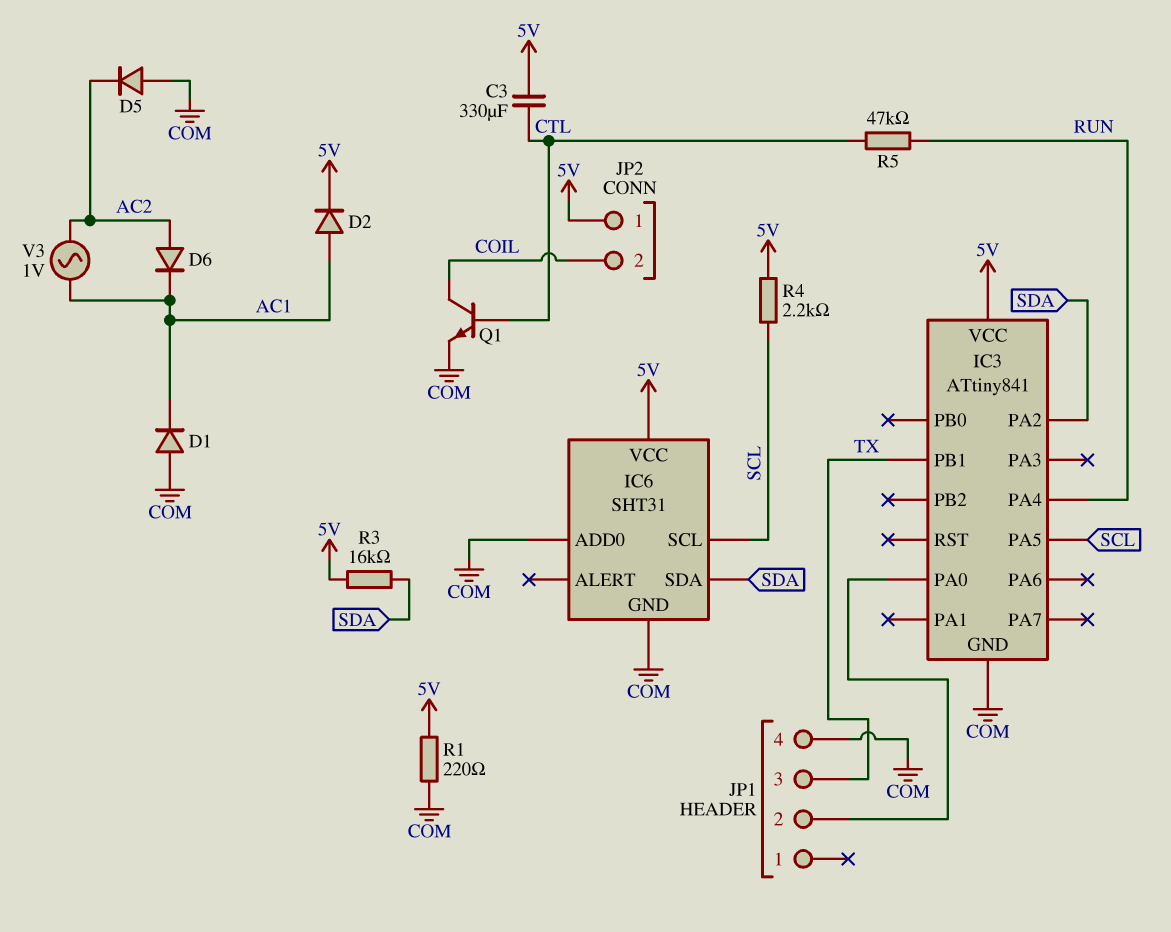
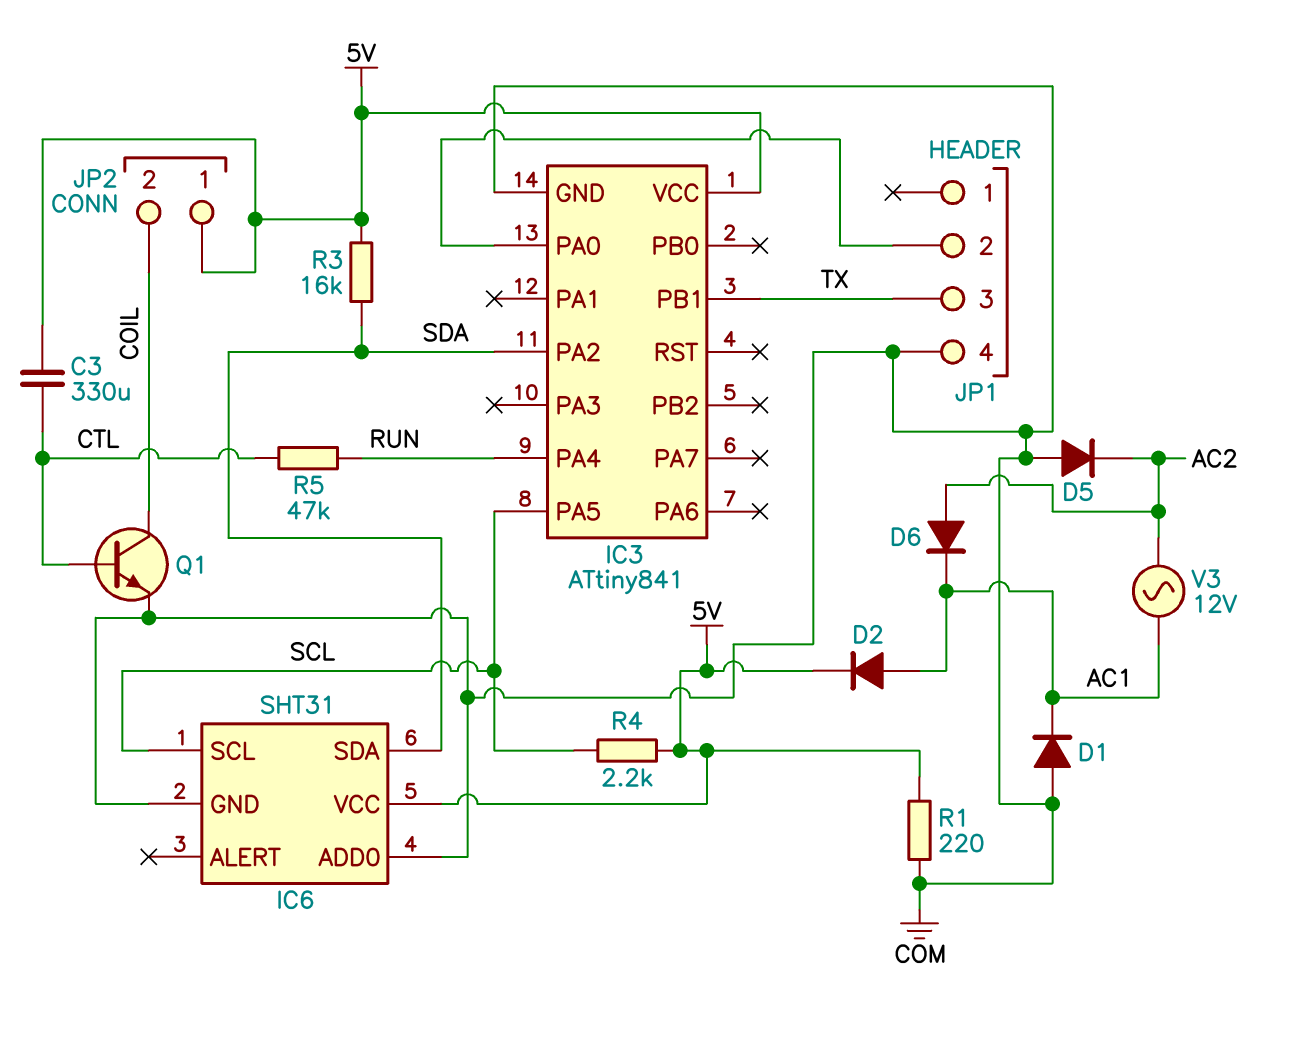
V3: AC 1V (AC1, AC2) -> AC 12V (AC1, AC2)

